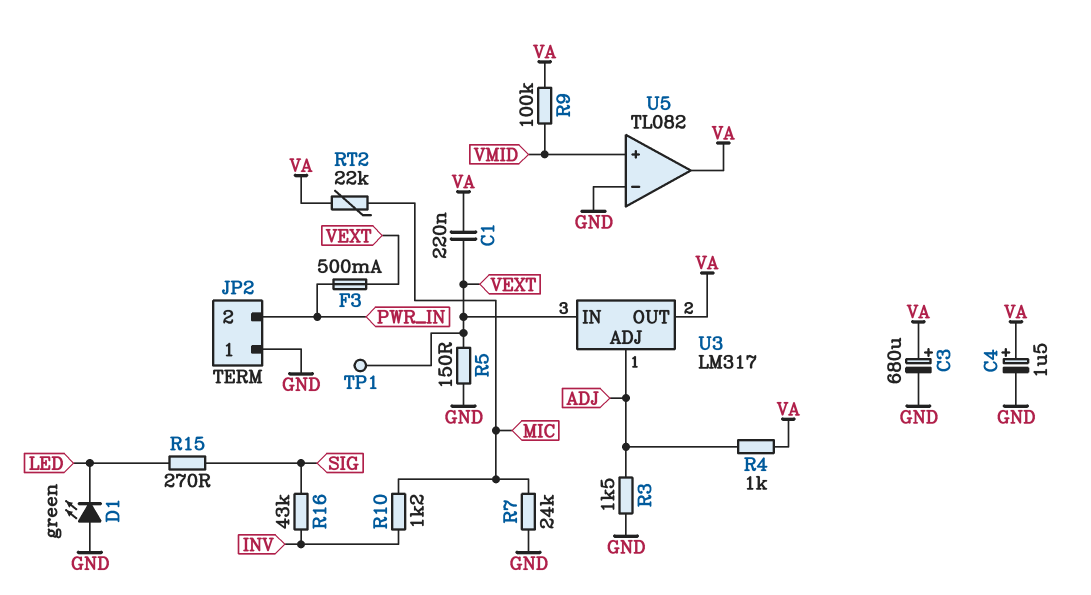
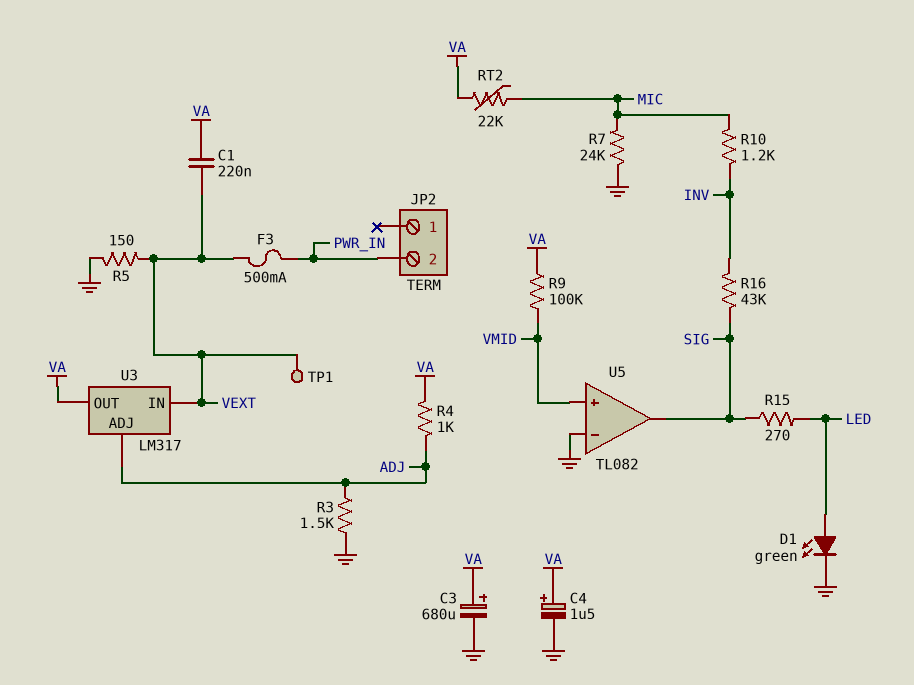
D1: LED green (A GND, K LED) -> LED green (A LED, K GND)
JP2 pin 1: GND -> none
U5 pin out: VA -> SIG

